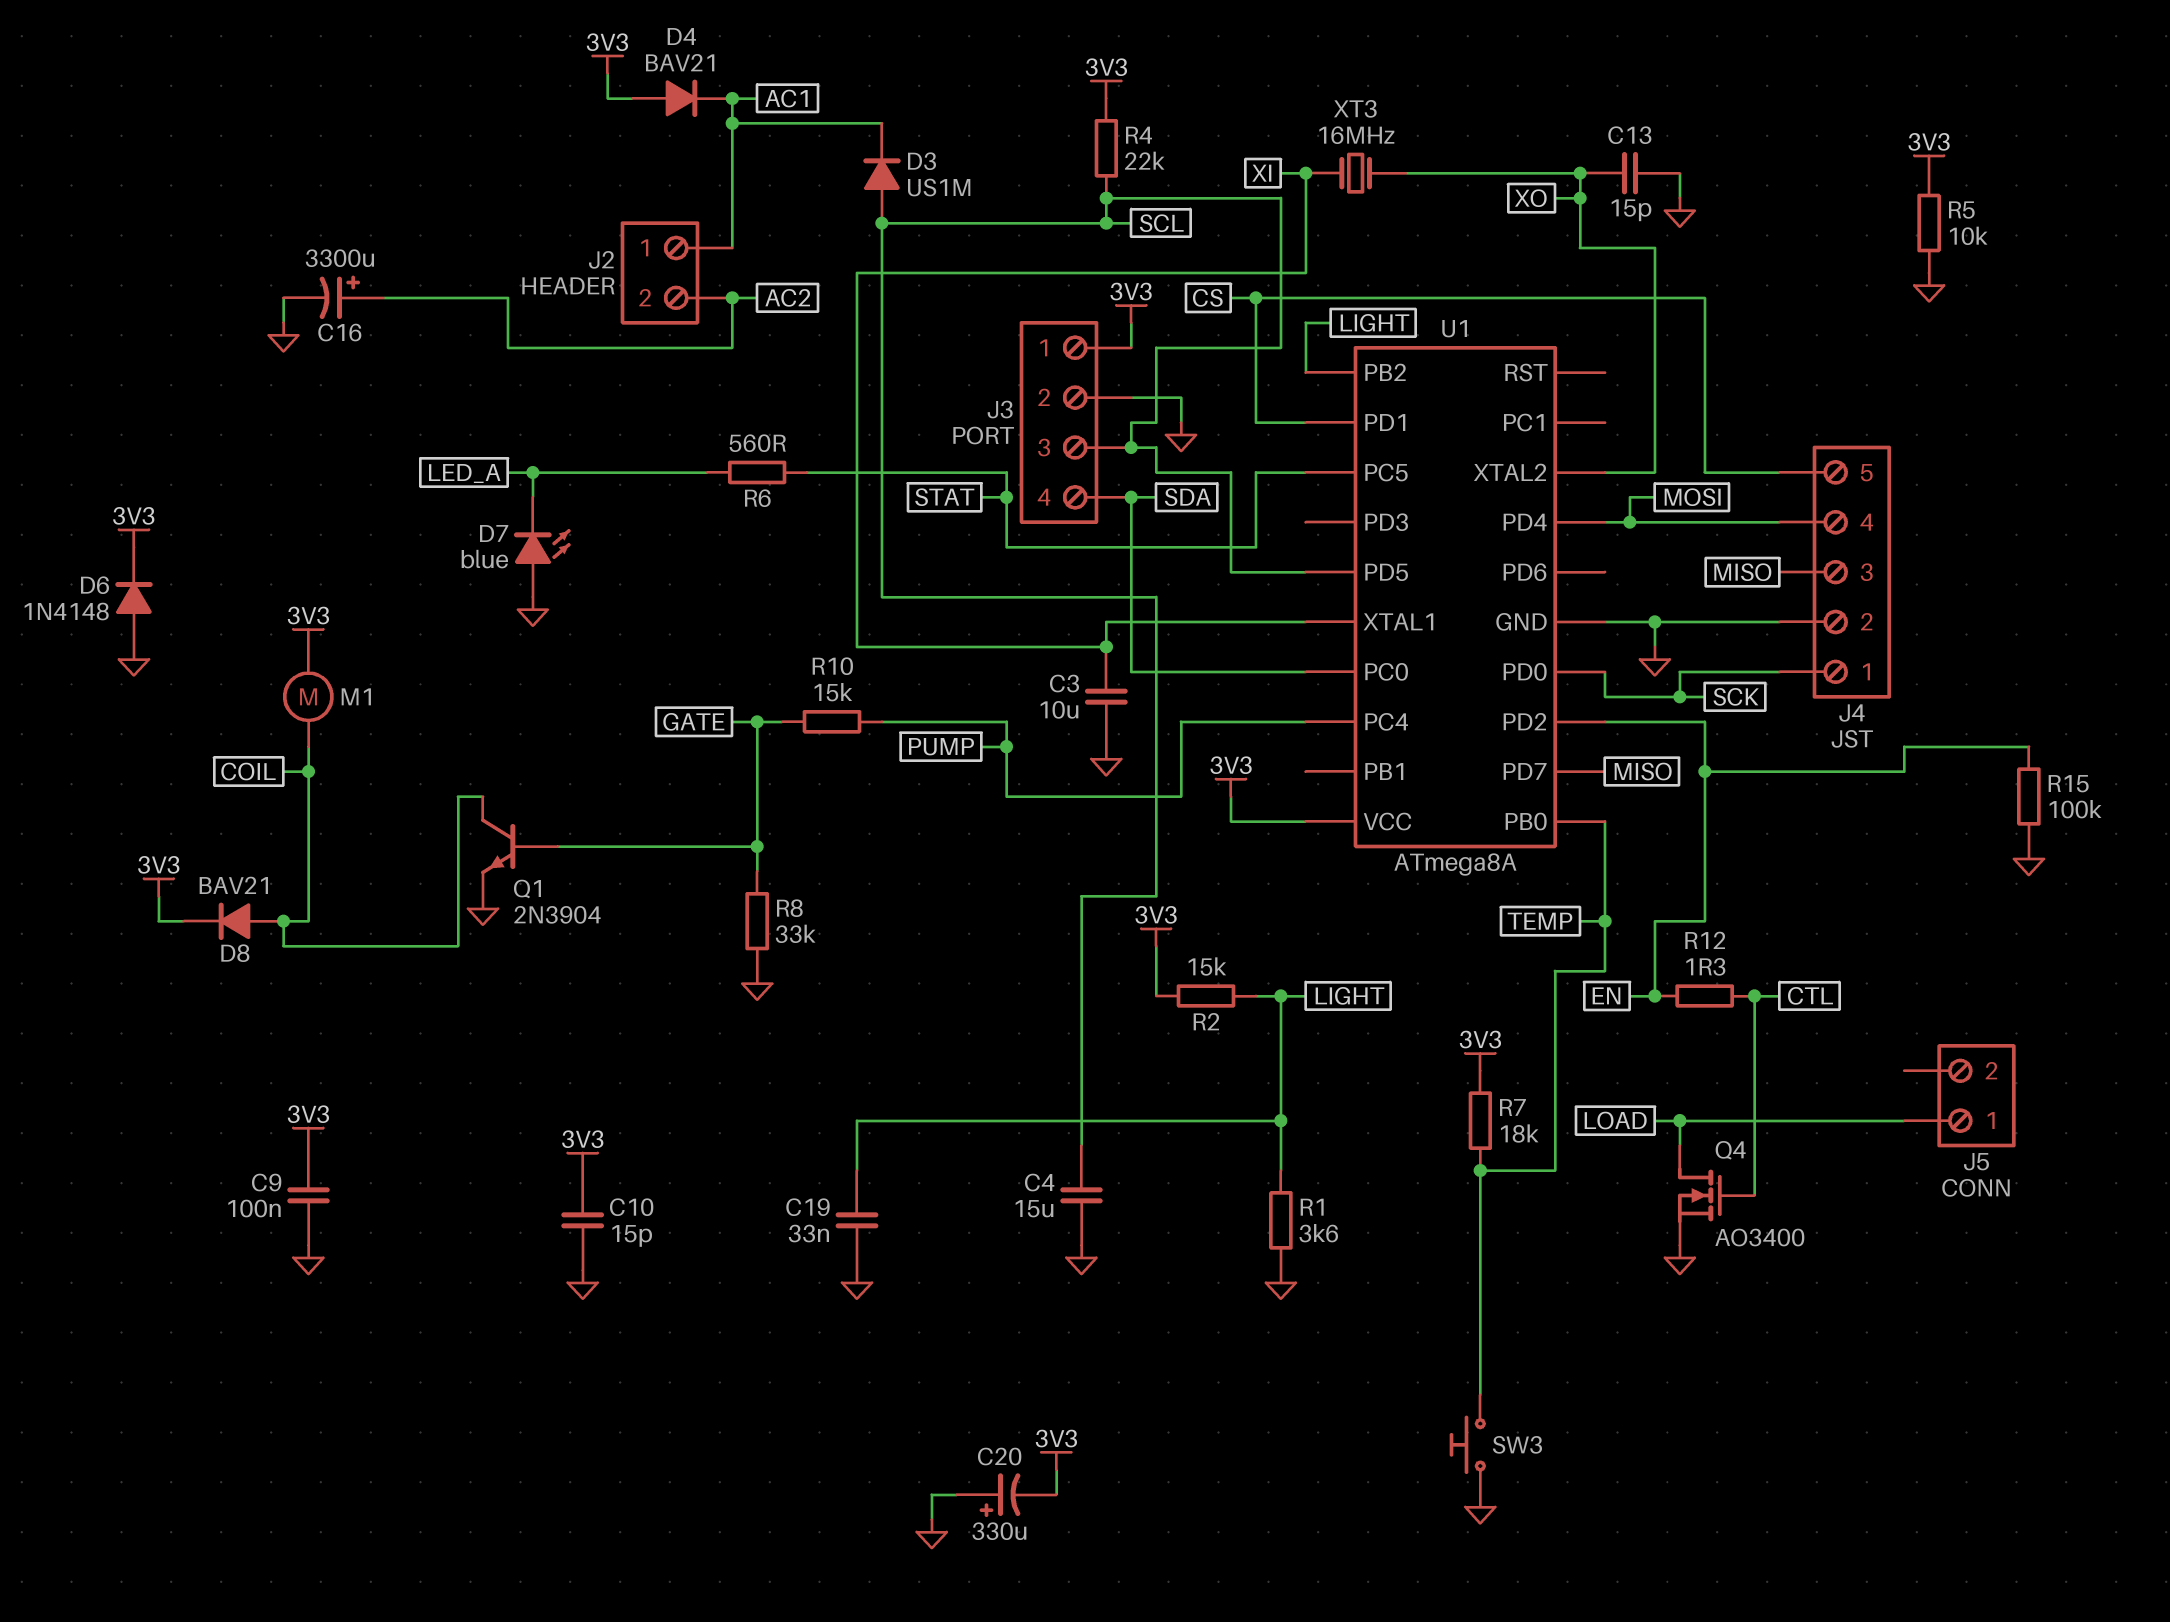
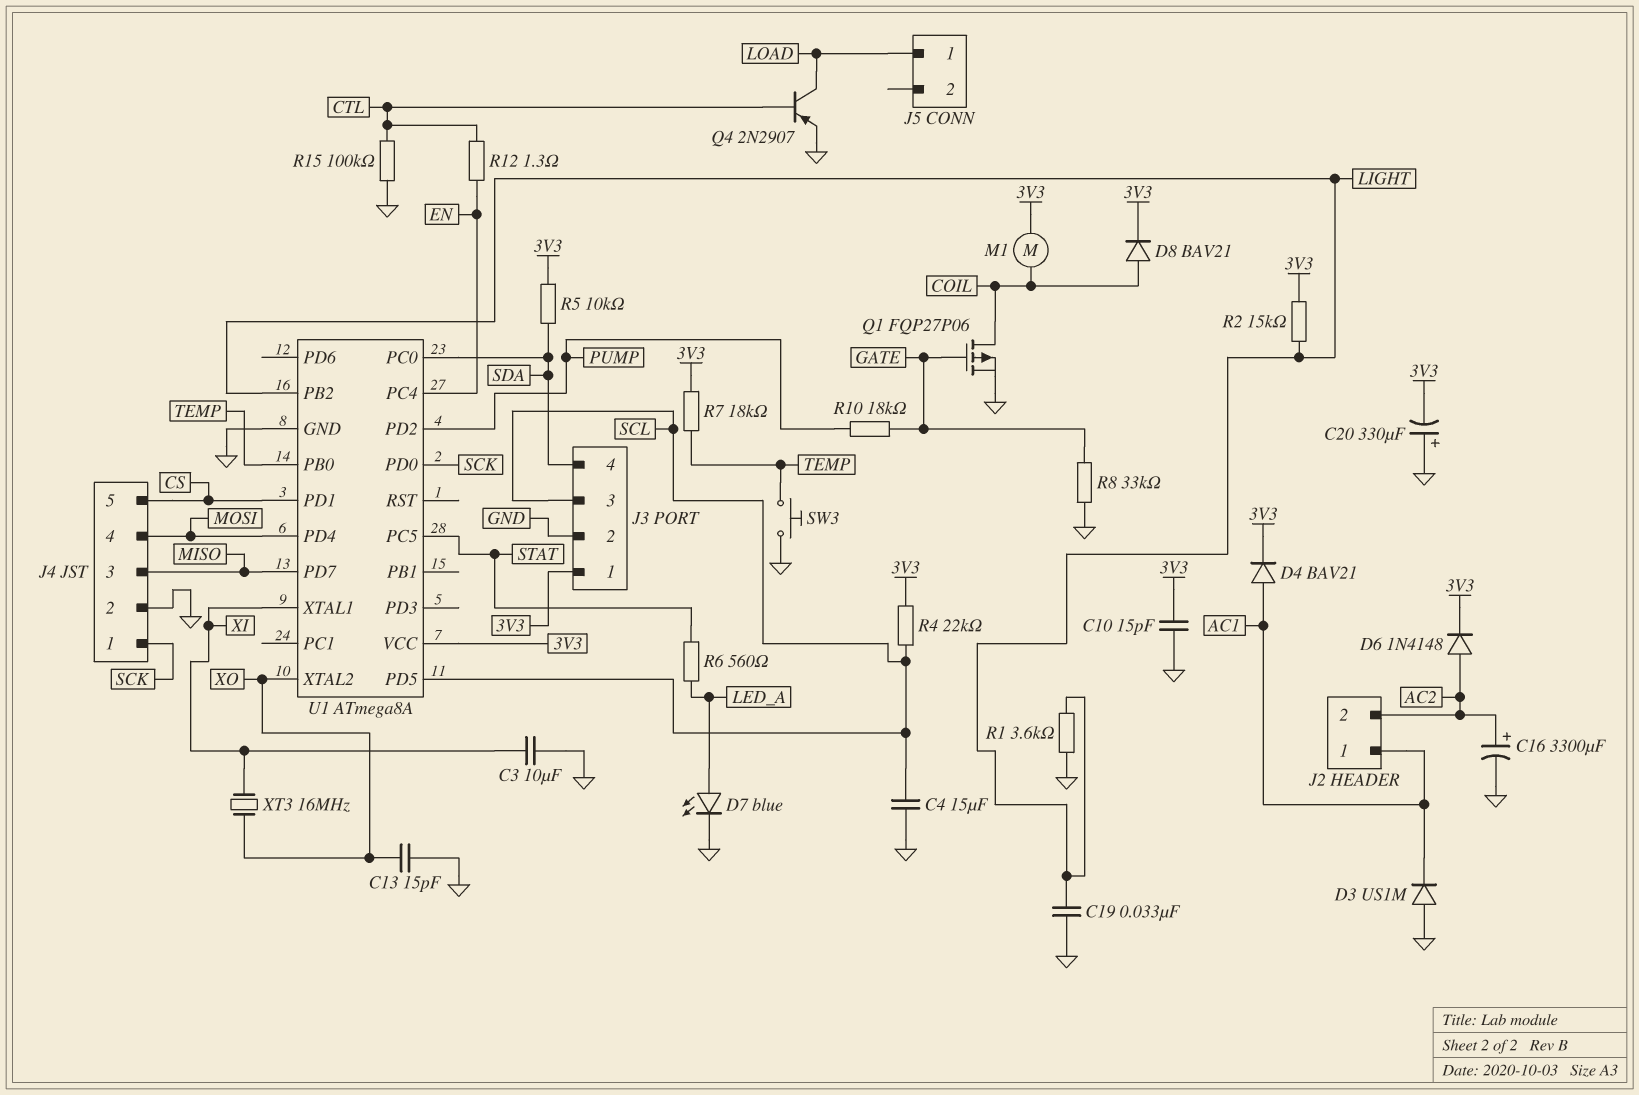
C9: 100nF (3V3, GND) -> none
D3: diode US1M (A SCL, K AC1) -> diode US1M (A GND, K AC1)
D4: diode BAV21 (A 3V3, K AC1) -> diode BAV21 (A AC1, K 3V3)
D6: diode 1N4148 (A GND, K 3V3) -> diode 1N4148 (A AC2, K 3V3)
D7: LED blue (A GND, K LED_A) -> LED blue (A LED_A, K GND)
Q1: NPN 2N3904 (B GATE, C COIL, E GND) -> PMOS FQP27P06 (G GATE, D COIL, S GND)
Q4: NMOS AO3400 (G CTL, D LOAD, S GND) -> PNP 2N2907 (B CTL, C LOAD, E GND)
R5: 10k (3V3, GND) -> 10k (3V3, SDA)
R10: 15k (GATE, PUMP) -> 18k (GATE, PUMP)
R15: 100k (EN, GND) -> 100k (CTL, GND)
U1 pin PC4: PUMP -> EN
U1 pin PD2: EN -> PUMP

